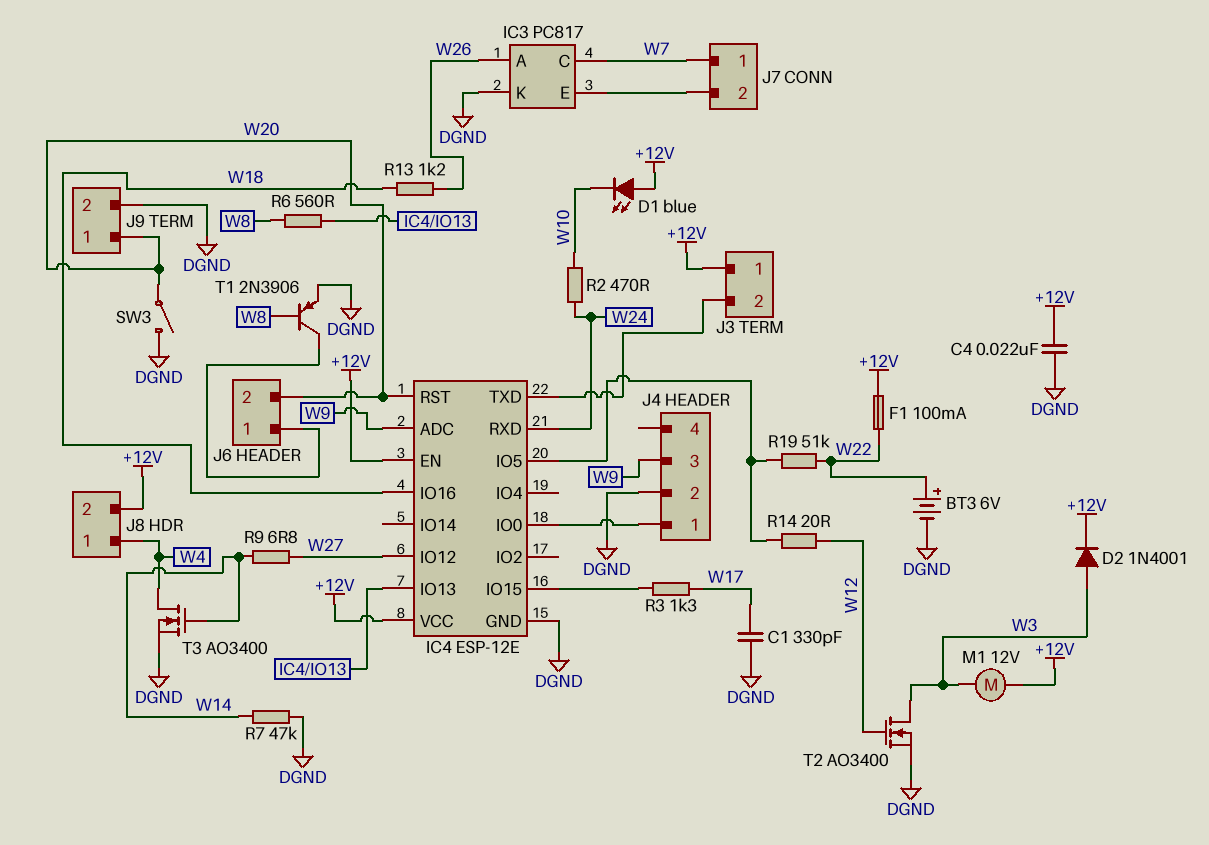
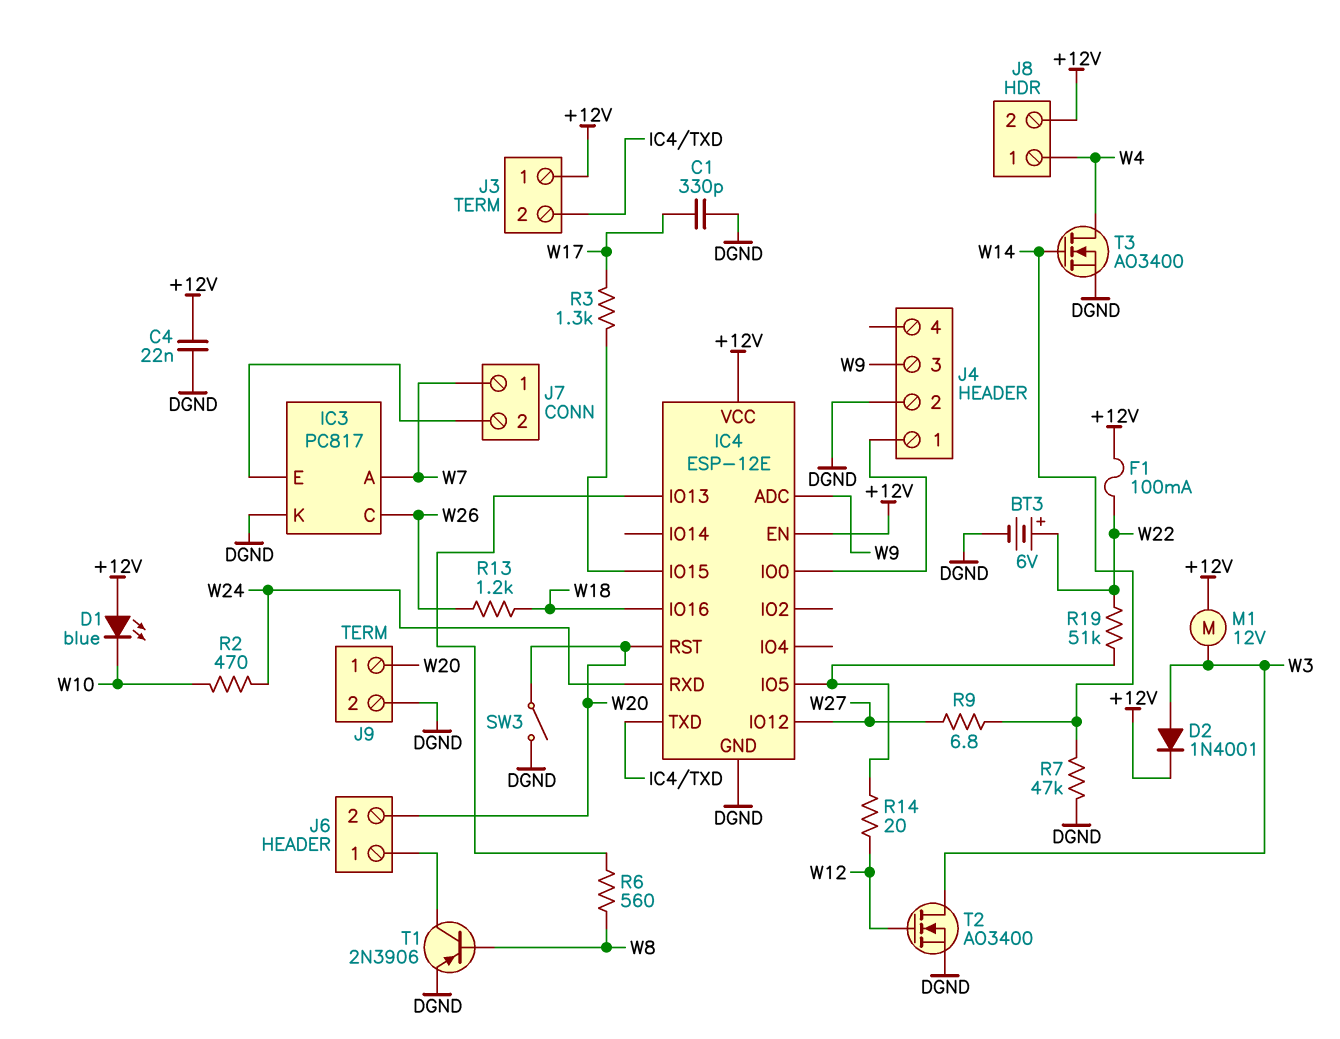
IC3 pin A: W26 -> W7
IC3 pin C: W7 -> W26

